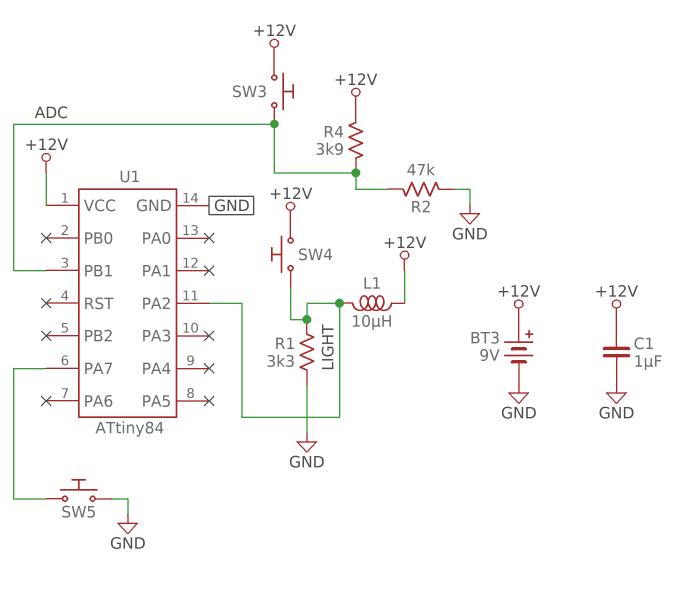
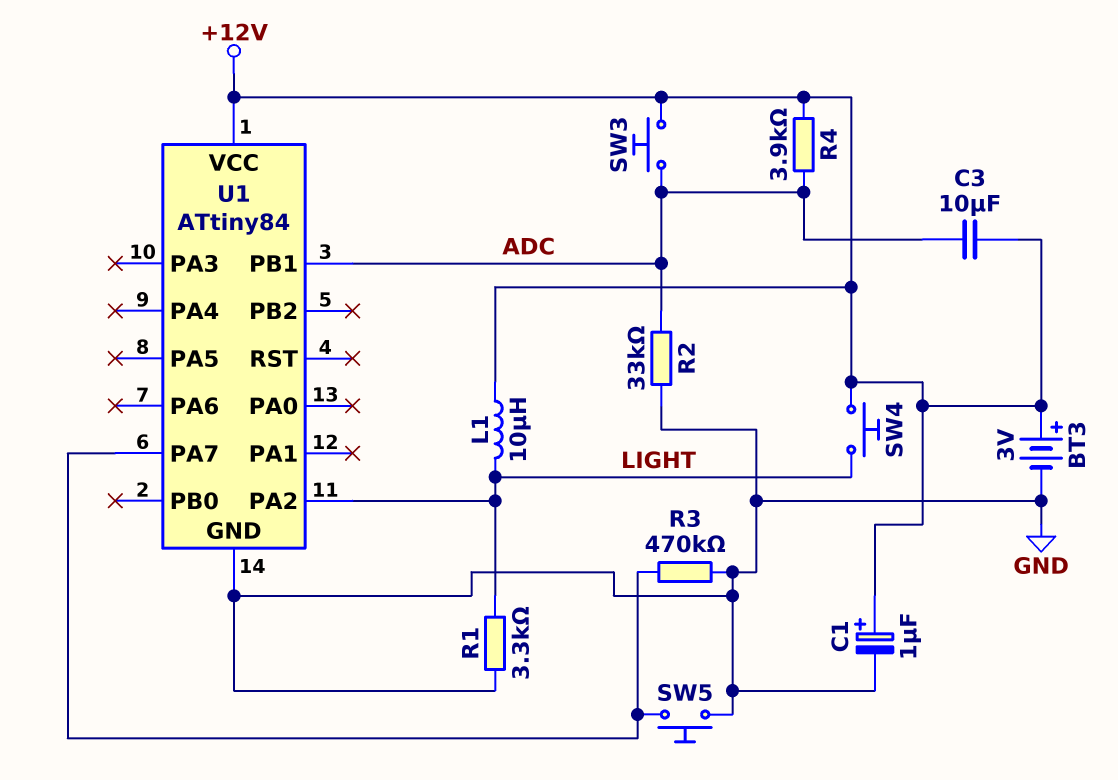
BT3: 9V (plus +12V, minus GND) -> 3V (plus +12V, minus GND)
C1: 1uF (+12V, GND) -> 1uF (plus +12V, minus GND)
C3: none -> 10uF (+12V, ADC)
R2: 47k (ADC, GND) -> 33k (ADC, GND)
R3: none -> 470k (GND, U1/PA7)

